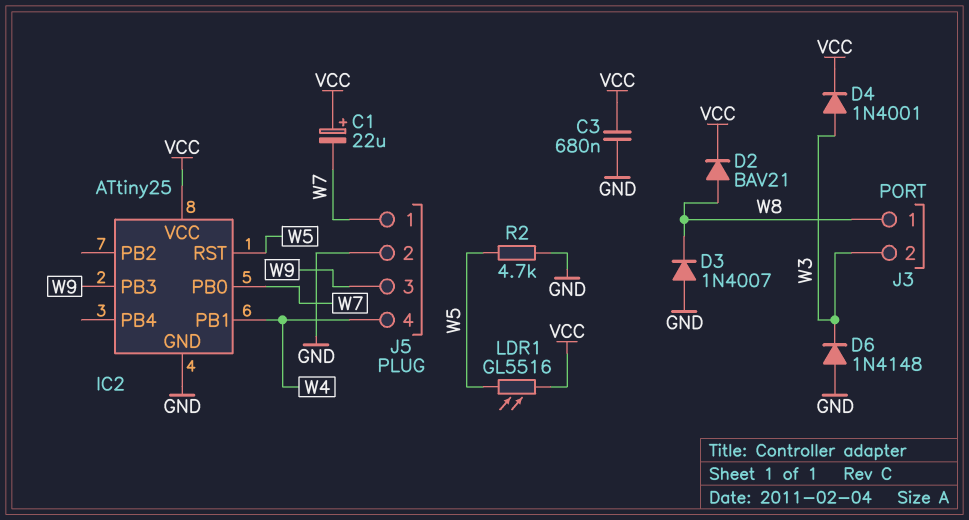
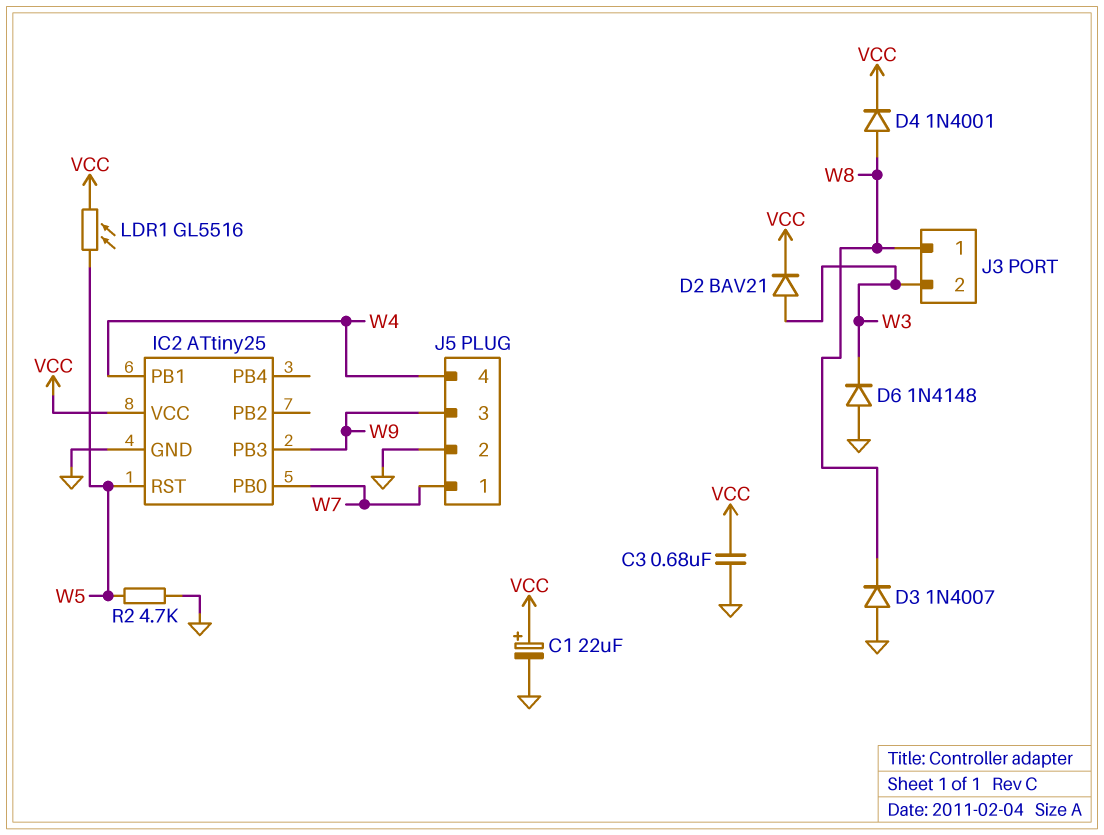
C1: 22uF (plus VCC, minus W7) -> 22uF (plus VCC, minus GND)
D2: diode BAV21 (A W8, K VCC) -> diode BAV21 (A W3, K VCC)
D4: diode 1N4001 (A W3, K VCC) -> diode 1N4001 (A W8, K VCC)

